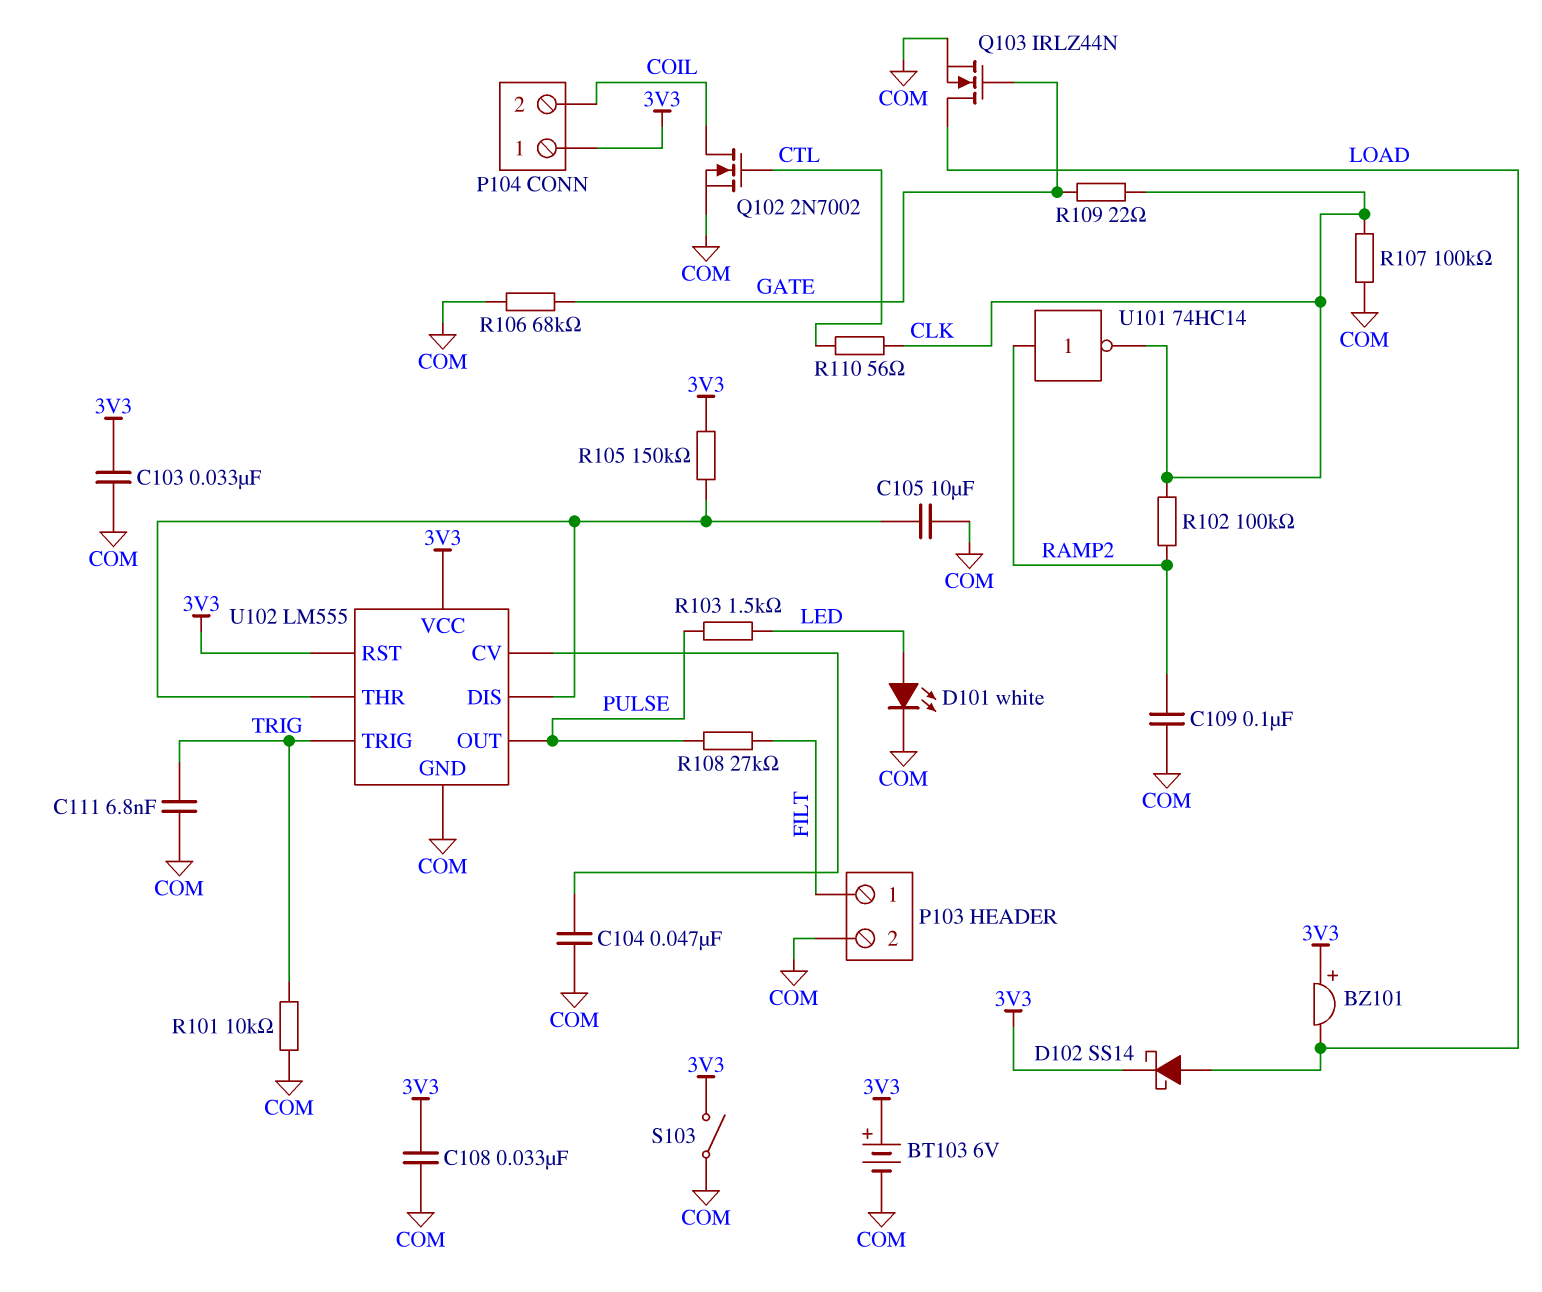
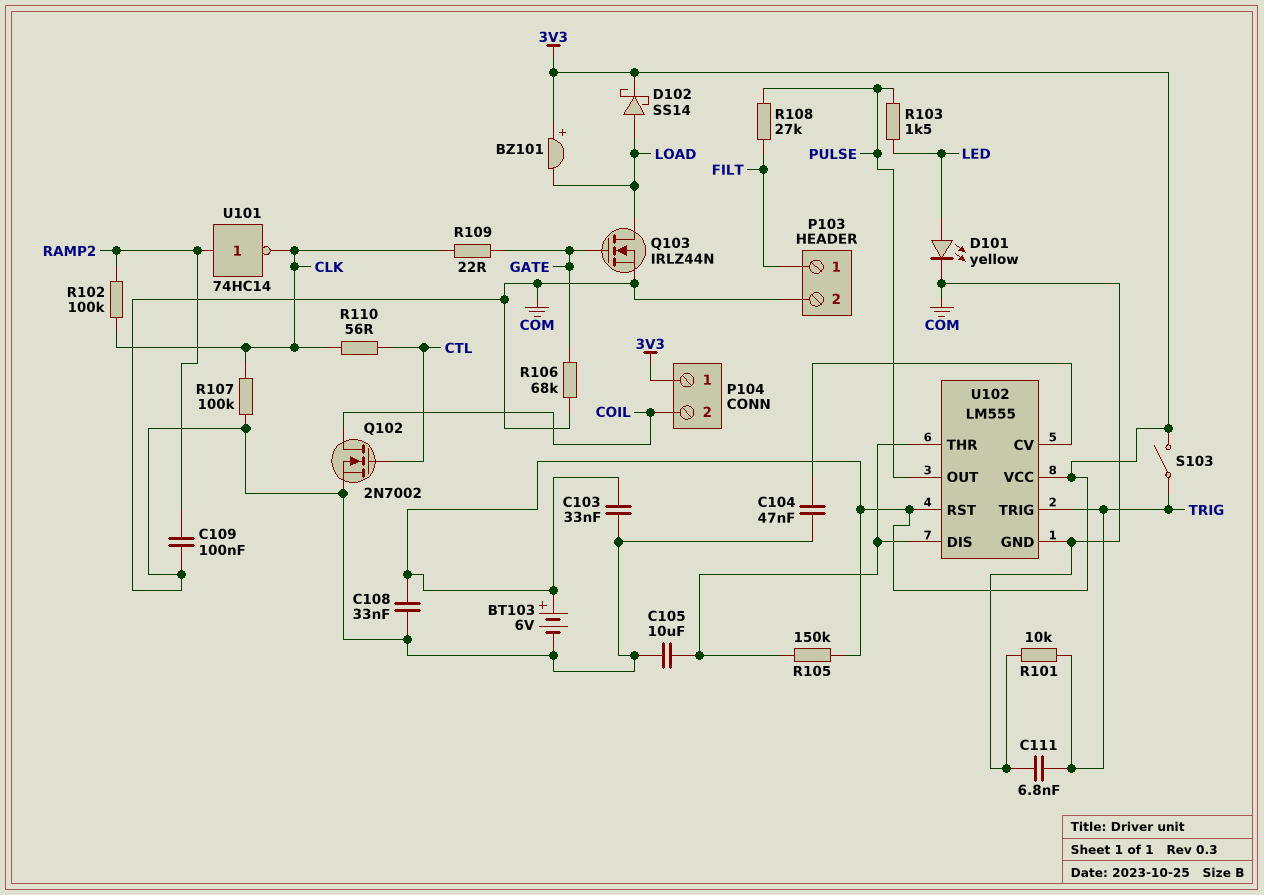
D101: LED white (A LED, K COM) -> LED yellow (A LED, K COM)
S103: switch (3V3, COM) -> switch (3V3, TRIG)

